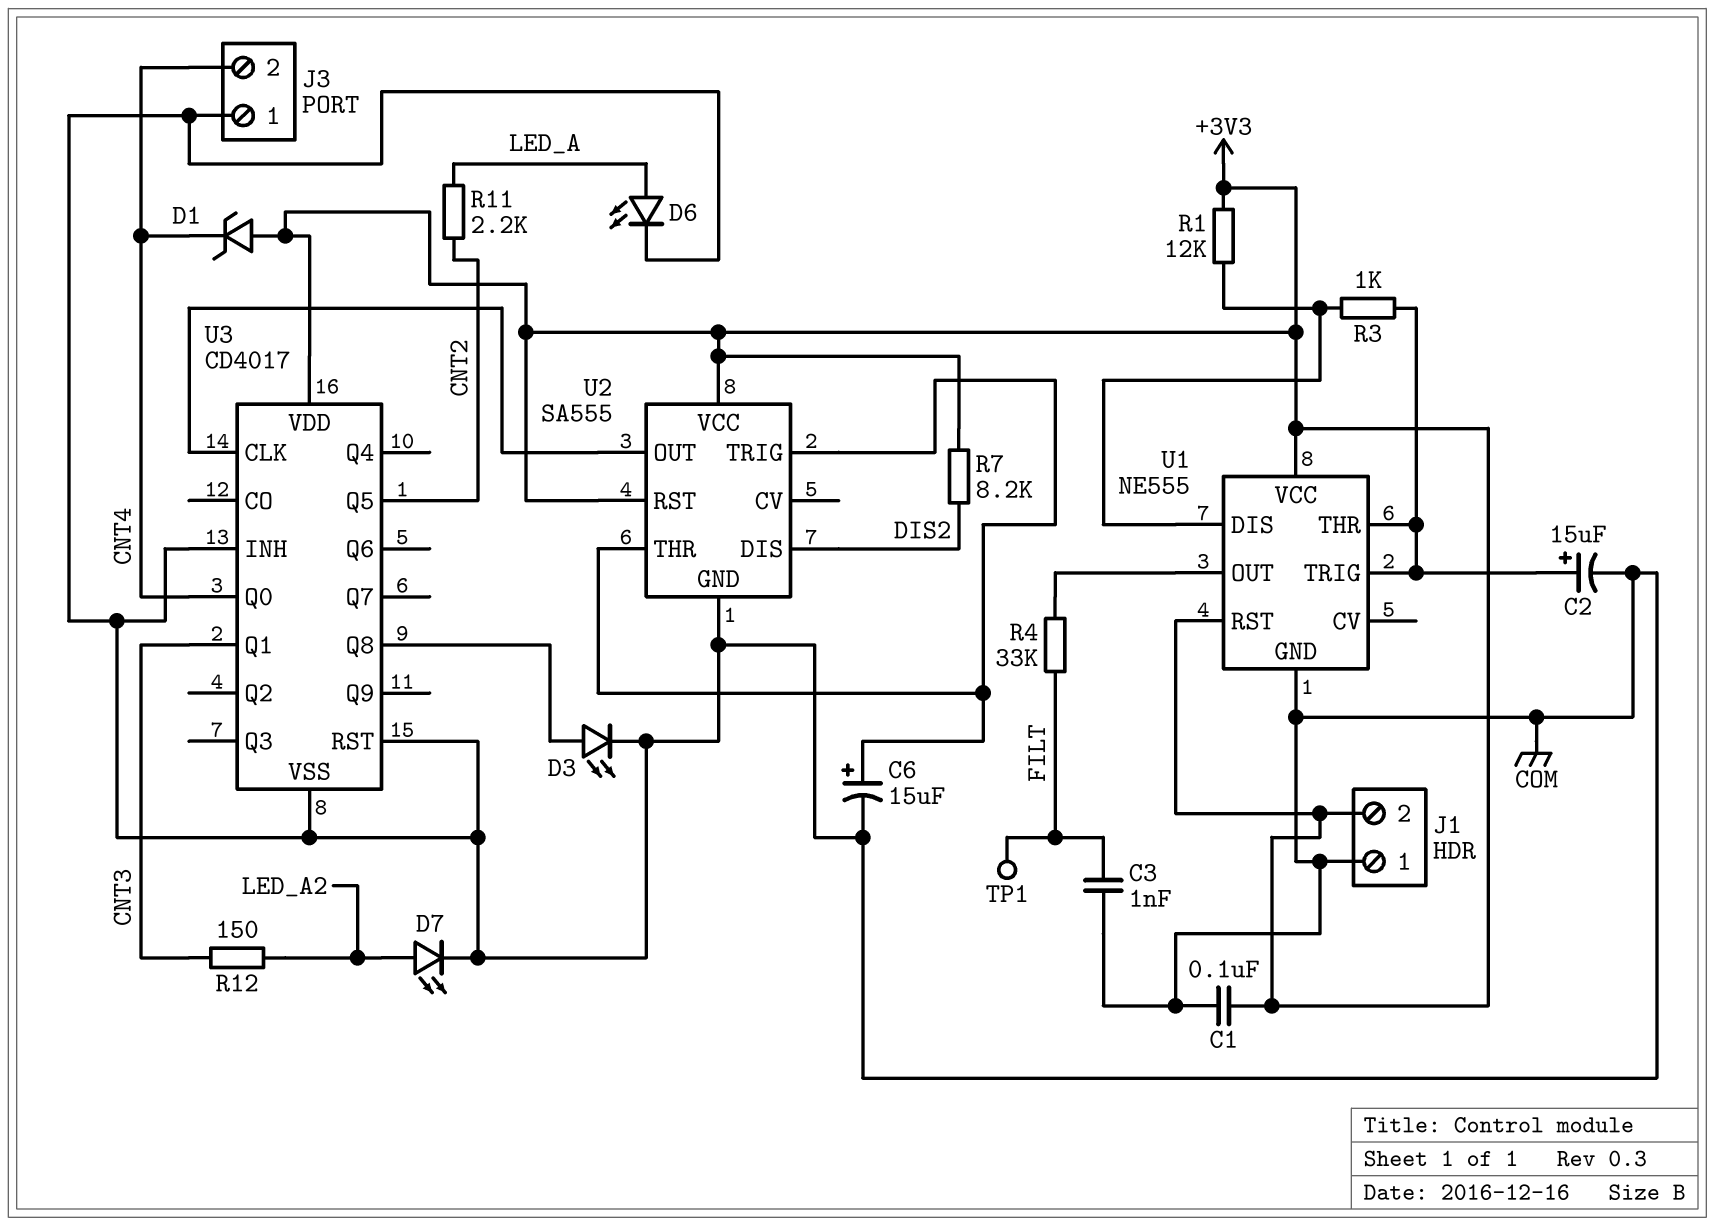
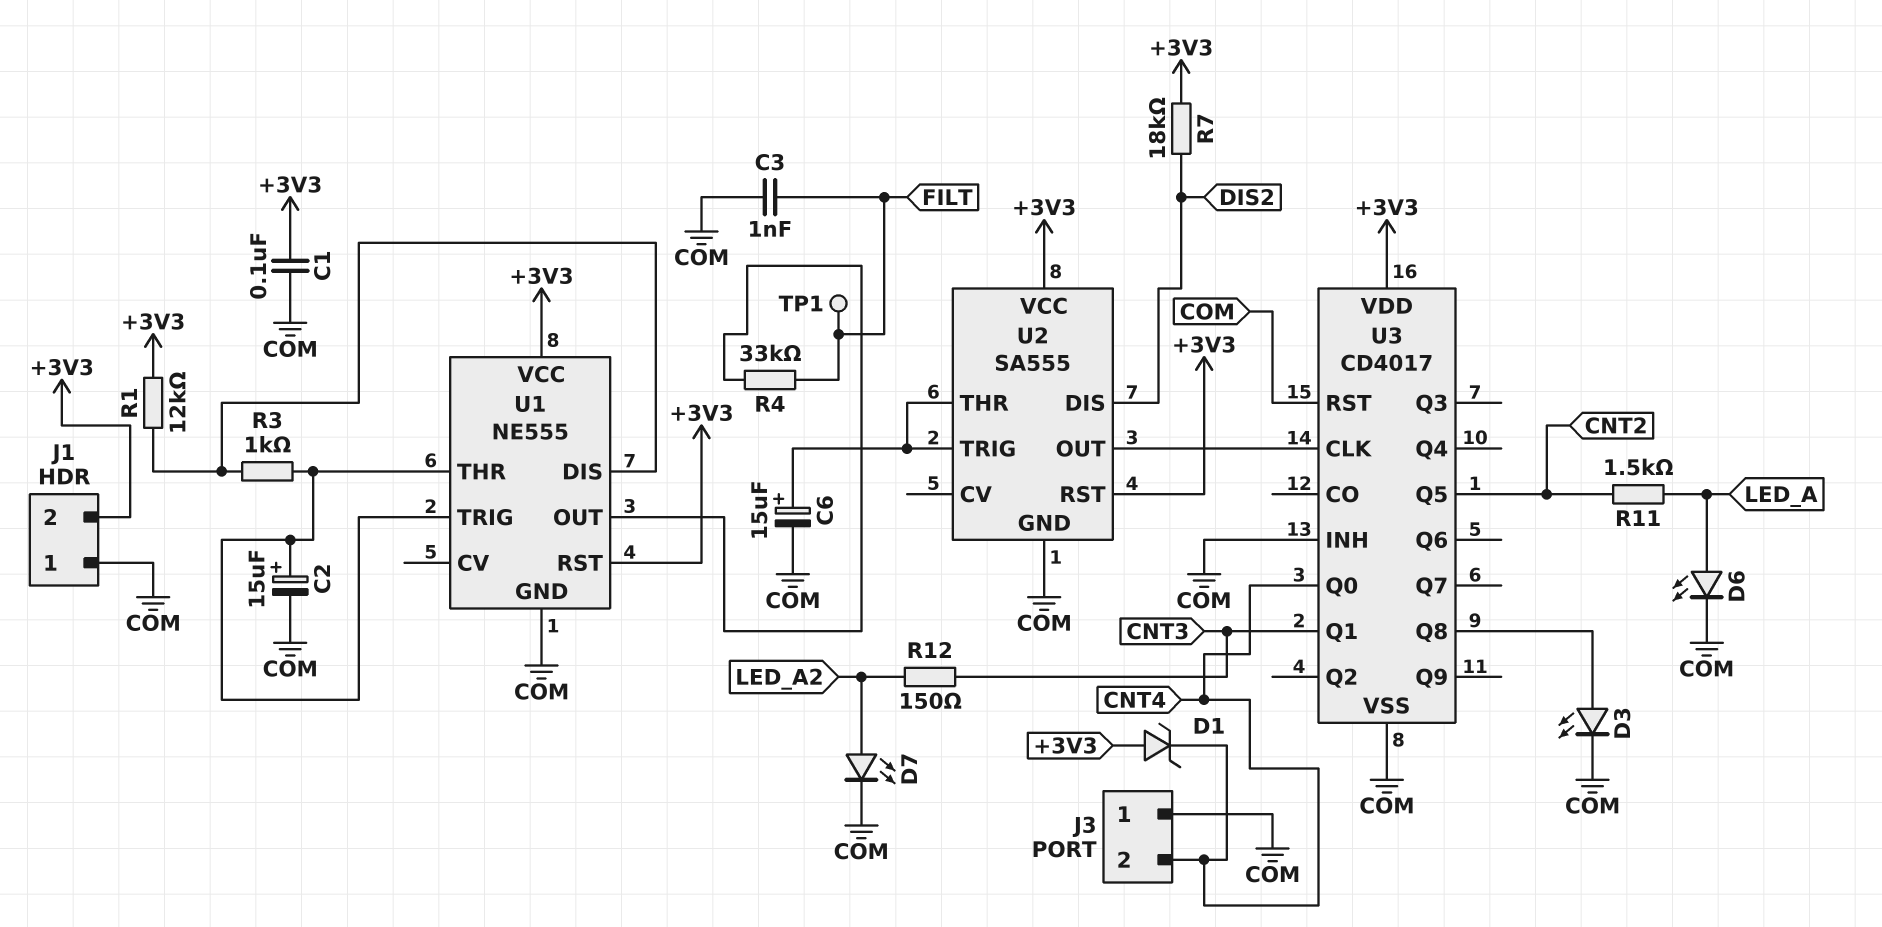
R7: 8.2k (+3V3, DIS2) -> 18k (+3V3, DIS2)
R11: 2.2k (CNT2, LED_A) -> 1.5k (CNT2, LED_A)

